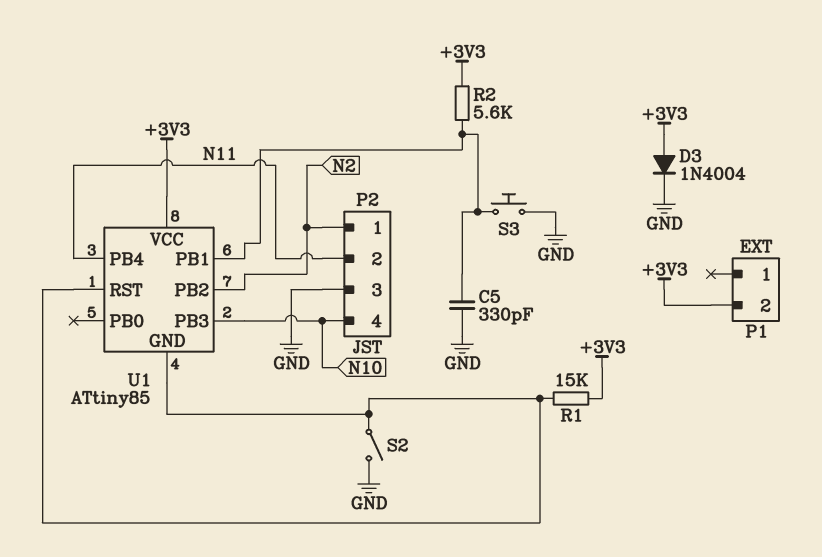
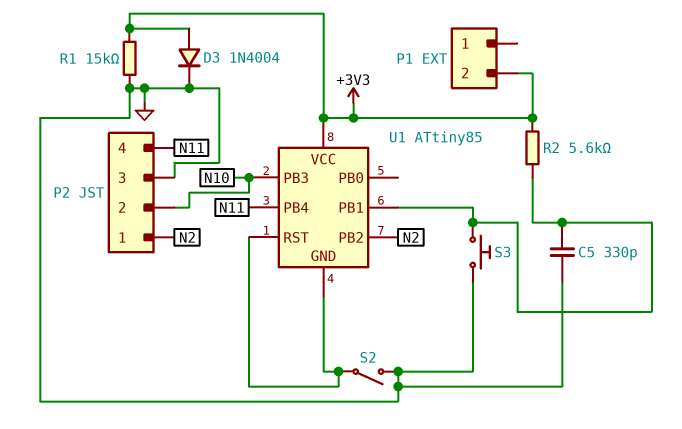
P2 pin 2: N11 -> N10
P2 pin 4: N10 -> N11
R1: 15k (+3V3, U1/GND) -> 15k (+3V3, GND)

